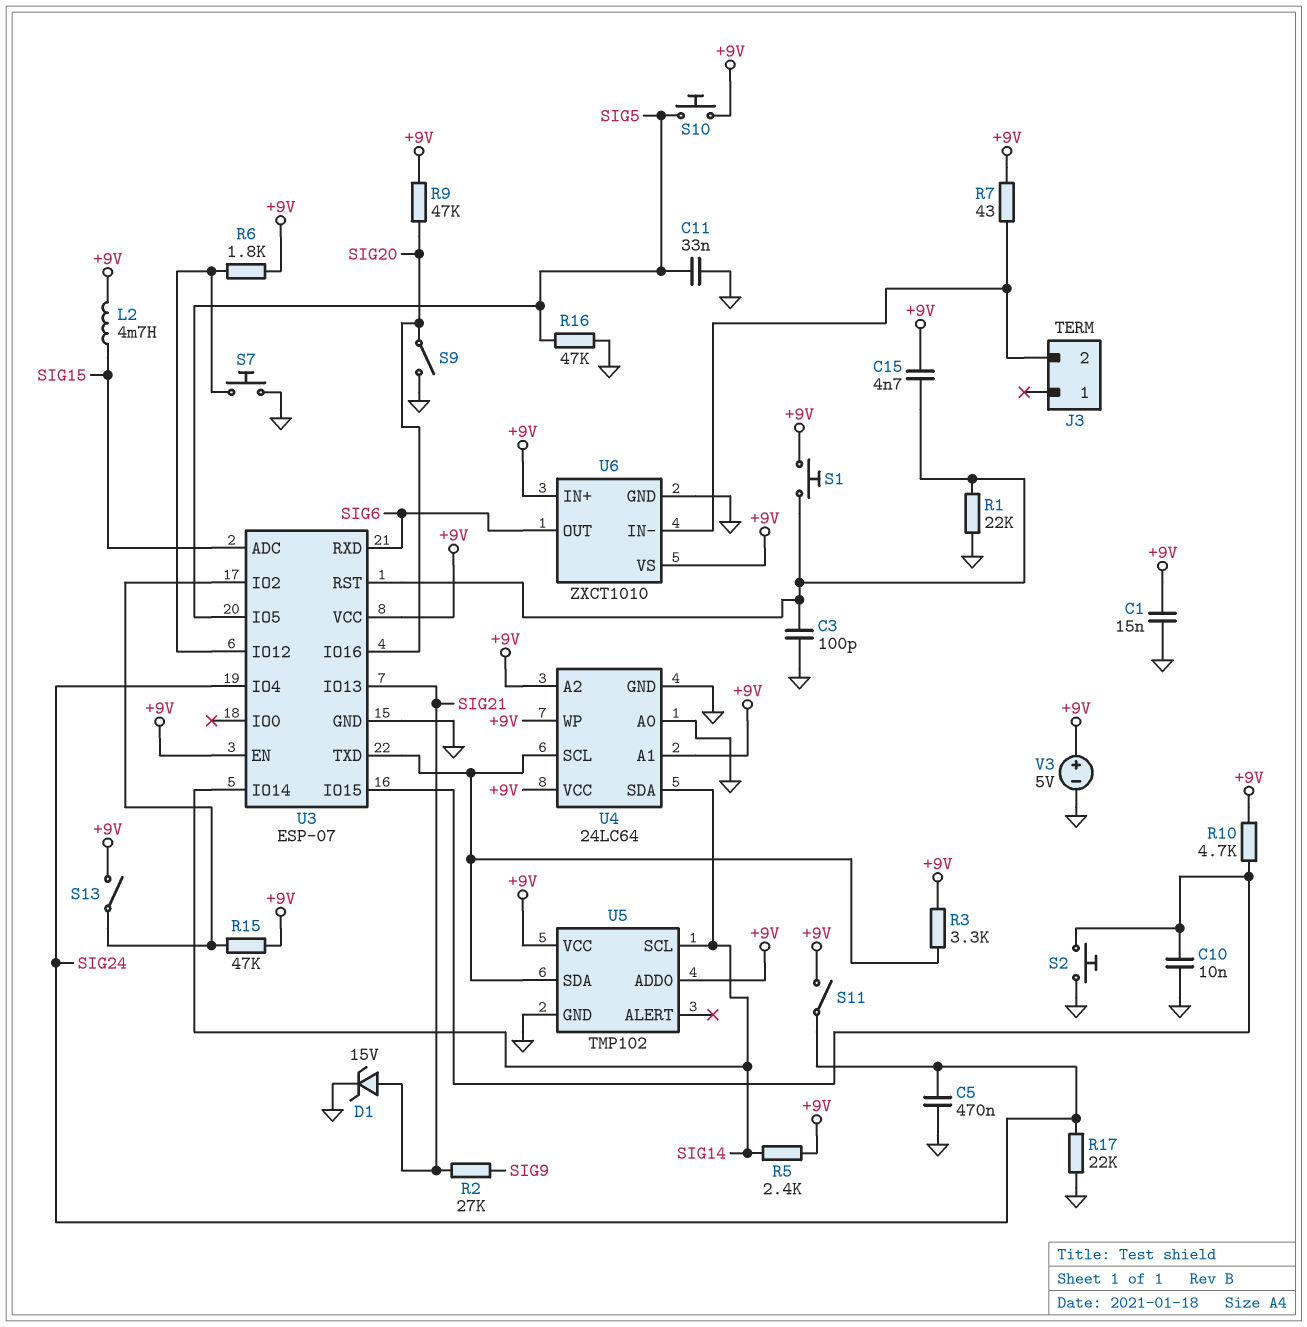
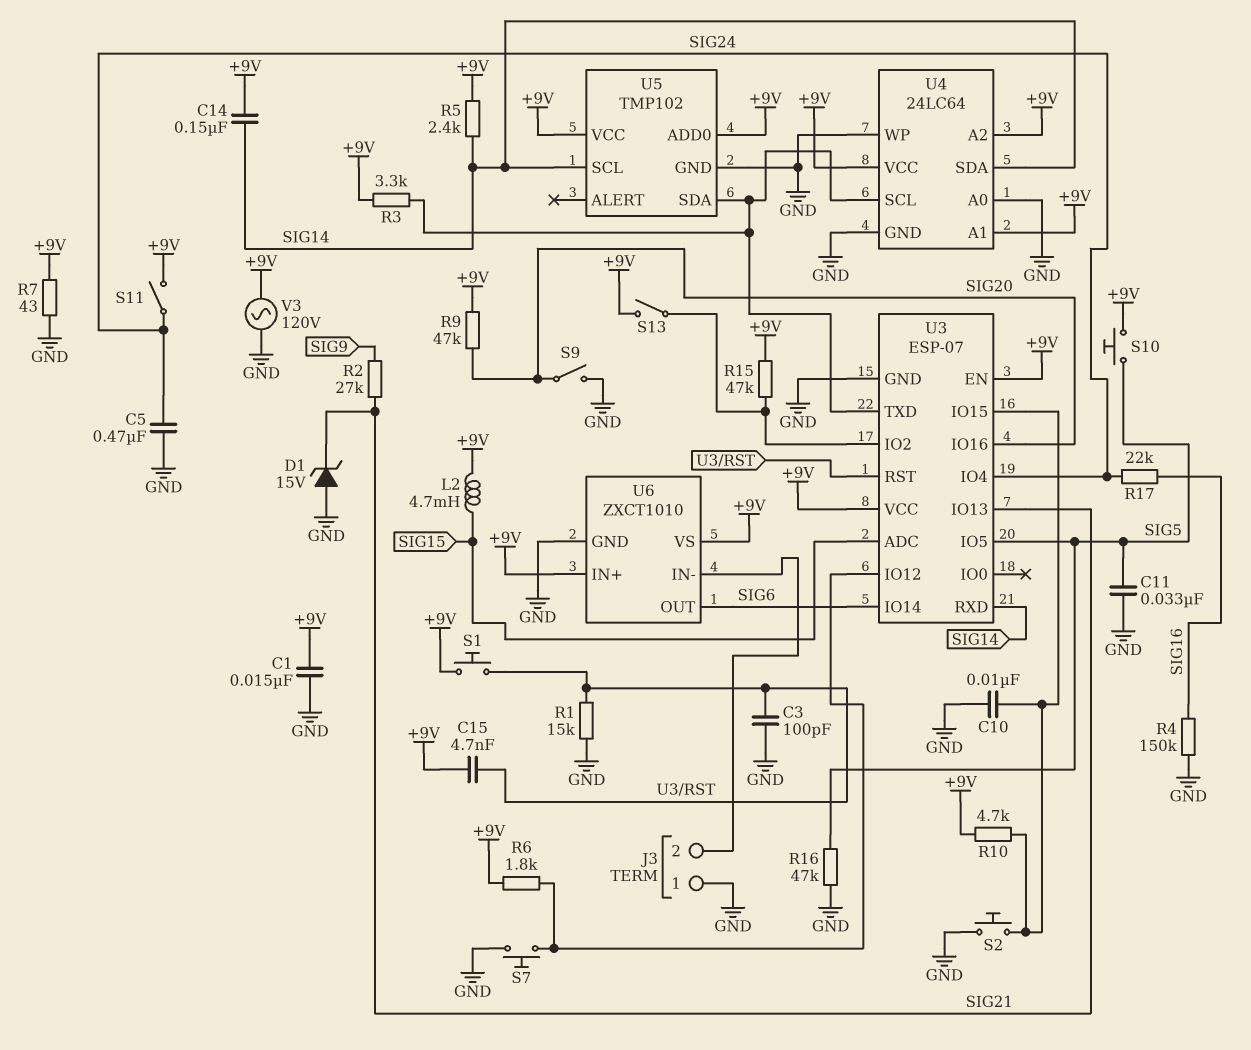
C14: none -> 150nF (+9V, SIG14)
D1: zener 15V (A SIG21, K GND) -> zener 15V (A GND, K SIG21)
J3 pin 1: none -> GND
R1: 22k (GND, U3/RST) -> 15k (GND, U3/RST)
R4: none -> 150k (GND, SIG16)
R7: 43 (+9V, J3/2) -> 43 (+9V, GND)
R17: 22k (GND, SIG24) -> 22k (SIG16, SIG24)
U3 pin IO14: SIG14 -> SIG6
U3 pin RXD: SIG6 -> SIG14
U4 pin WP: +9V -> GND
V3: 5V (plus +9V, minus GND) -> AC 120V (+9V, GND)

